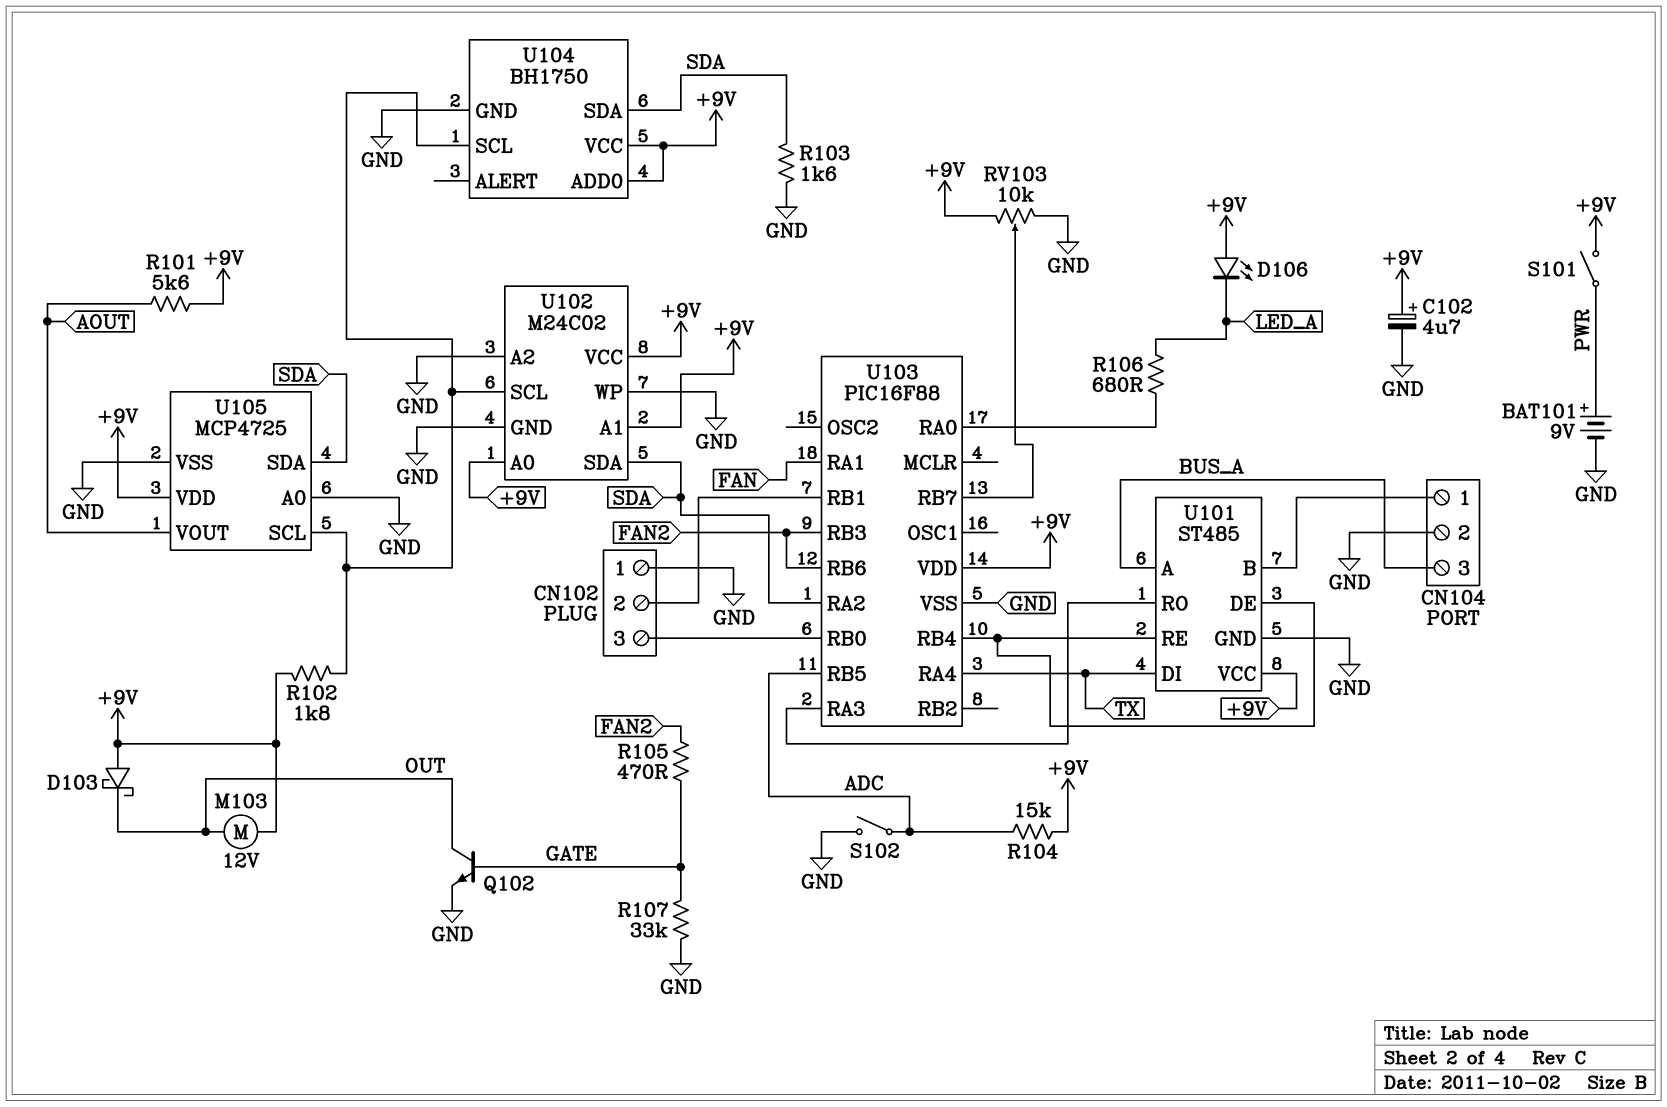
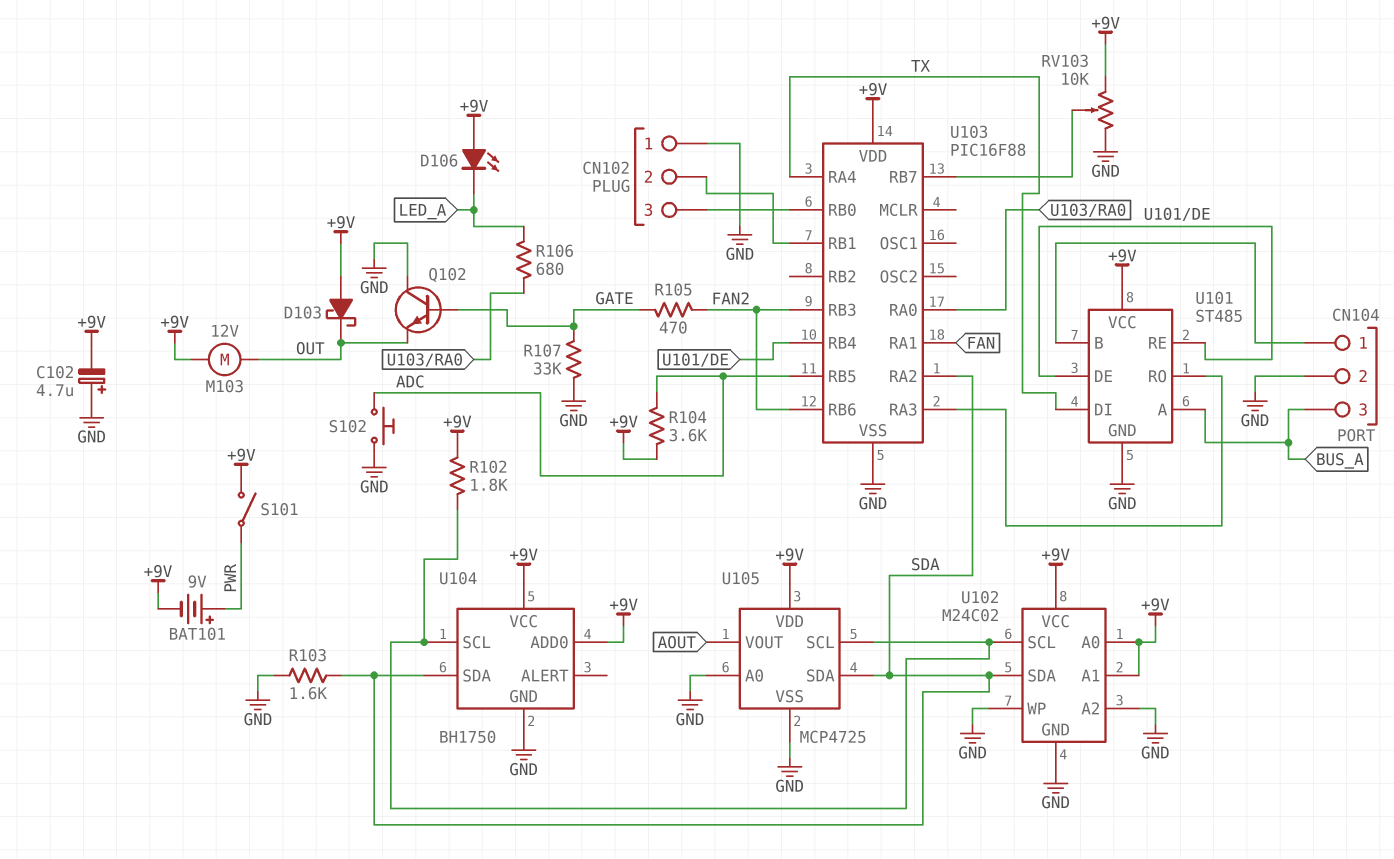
BAT101: 9V (plus PWR, minus GND) -> 9V (plus PWR, minus +9V)
C102: 4.7uF (plus +9V, minus GND) -> 4.7uF (plus GND, minus +9V)
Q102: NPN (B GATE, C OUT, E GND) -> NPN (B GATE, C GND, E OUT)
R101: 5.6k (+9V, AOUT) -> none
R104: 15k (+9V, ADC) -> 3.6k (+9V, ADC)
S102: switch (ADC, GND) -> button (ADC, GND)

